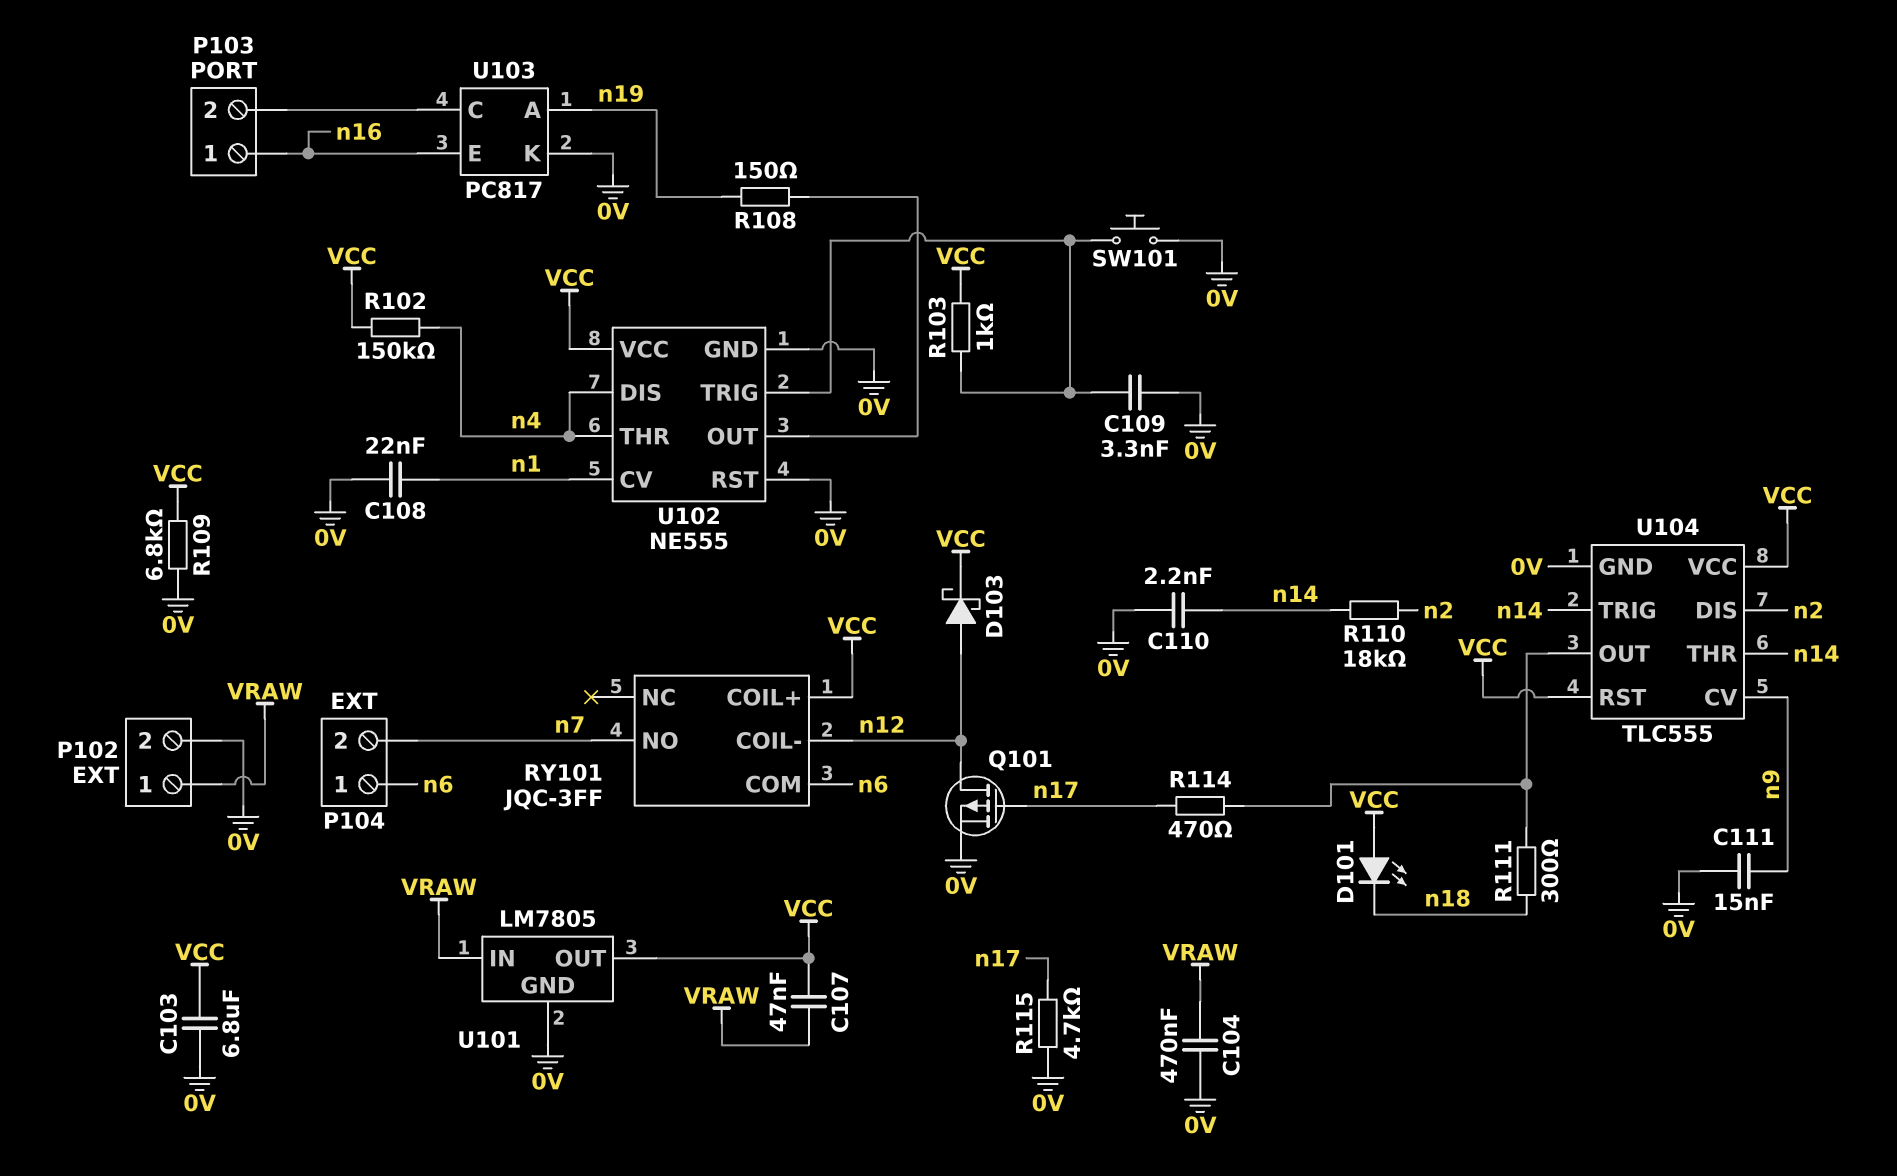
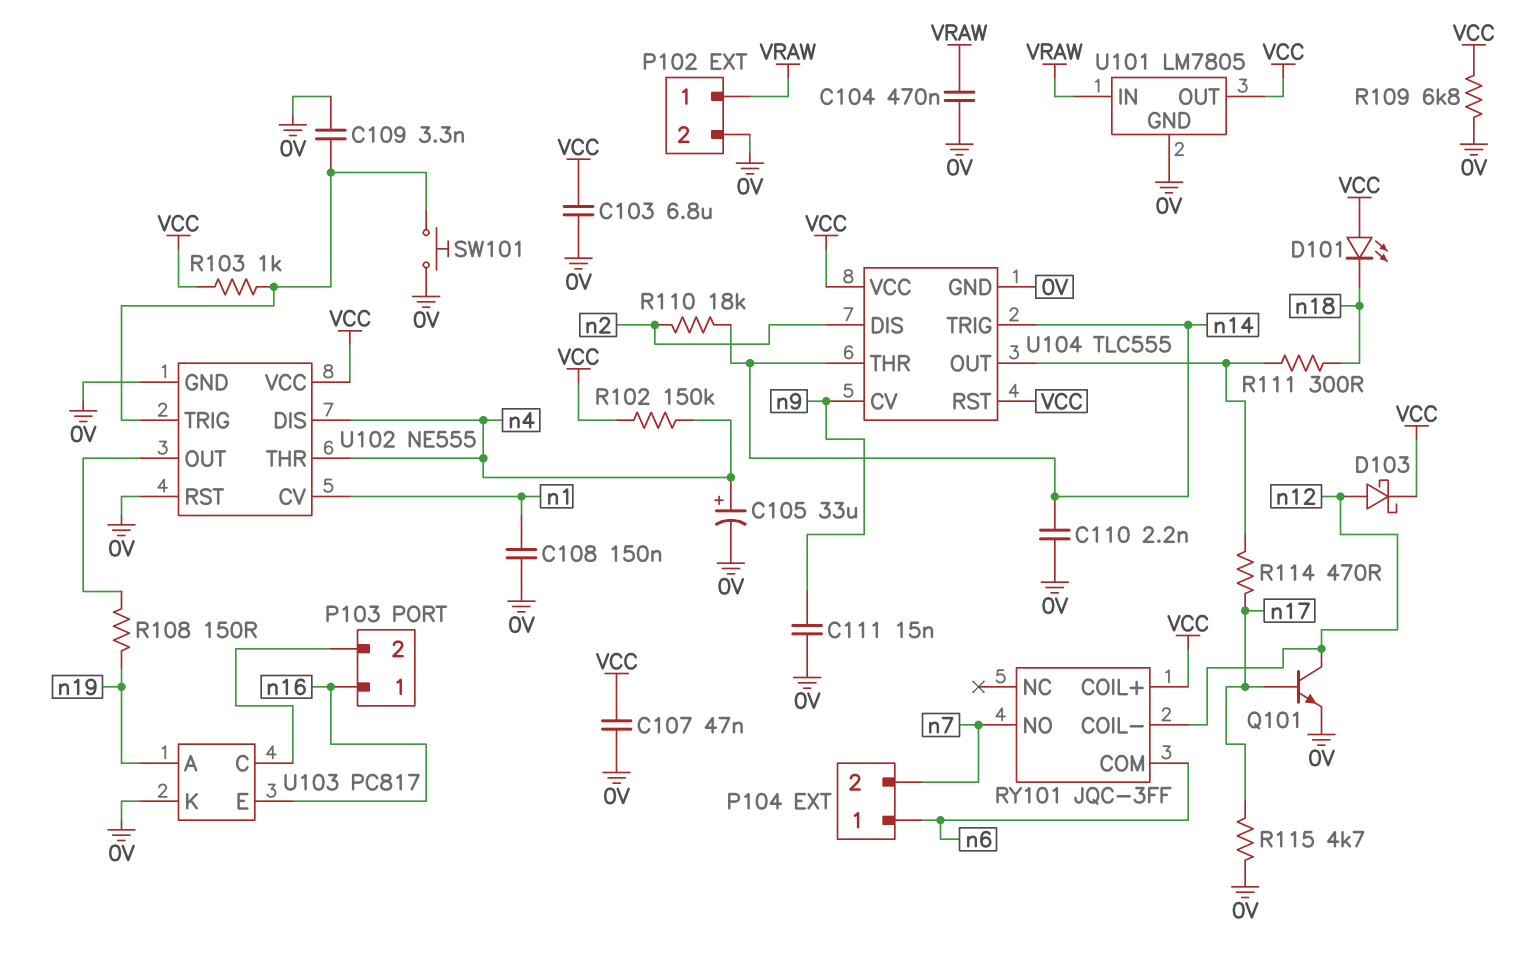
C105: none -> 33uF (plus n4, minus 0V)
C107: 47nF (VCC, VRAW) -> 47nF (0V, VCC)
C108: 22nF (0V, n1) -> 150nF (0V, n1)
Q101: PMOS (G n17, D n12, S 0V) -> NPN (B n17, C n12, E 0V)

